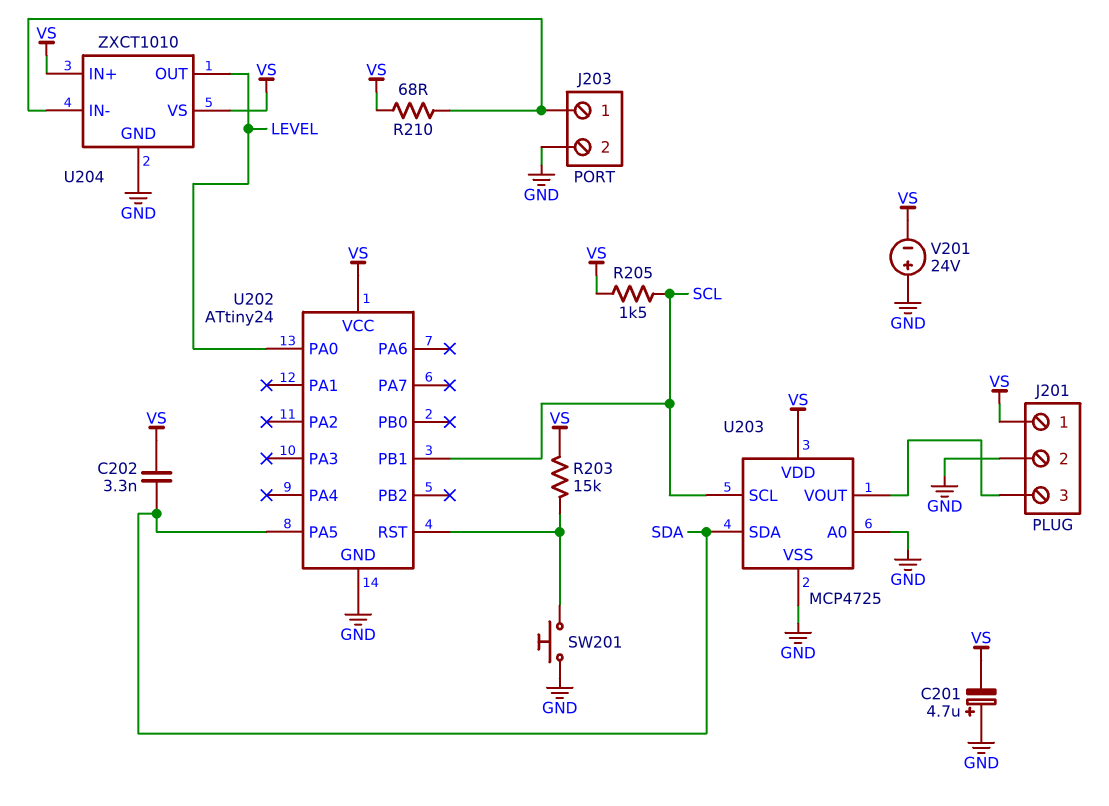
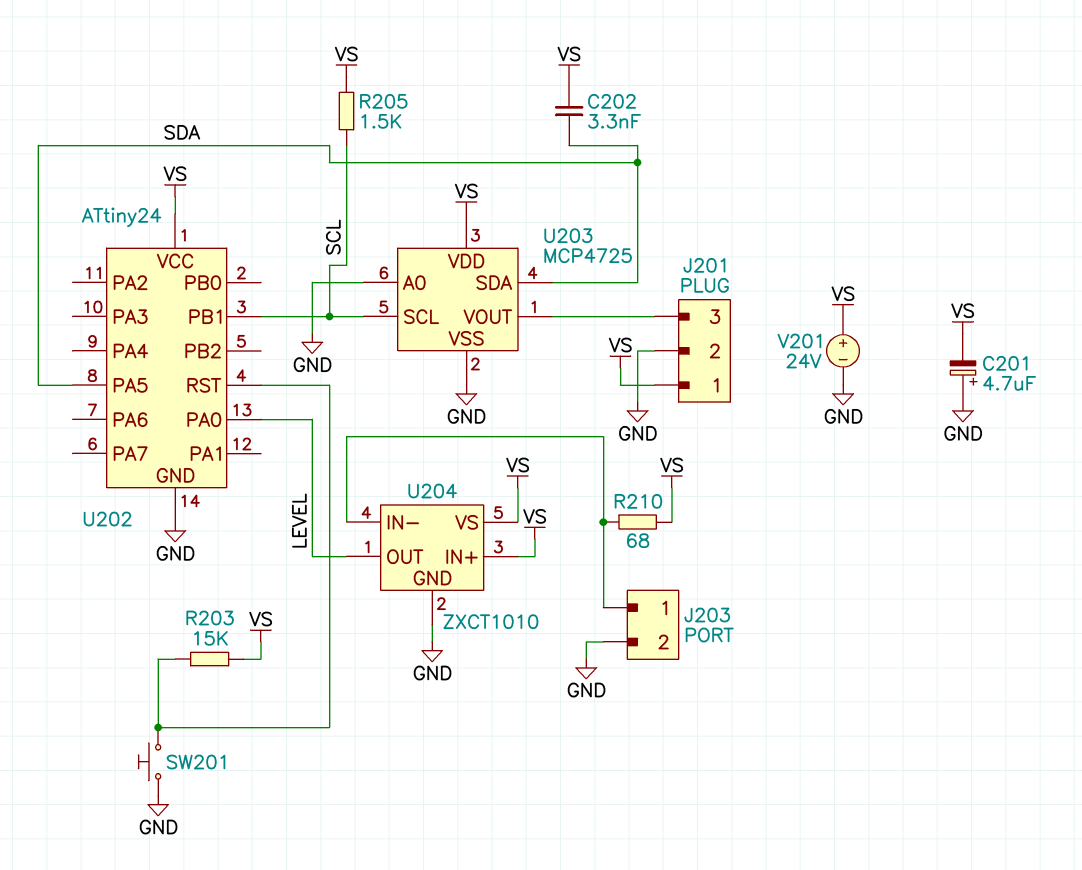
V201: 24V (plus GND, minus VS) -> 24V (plus VS, minus GND)

